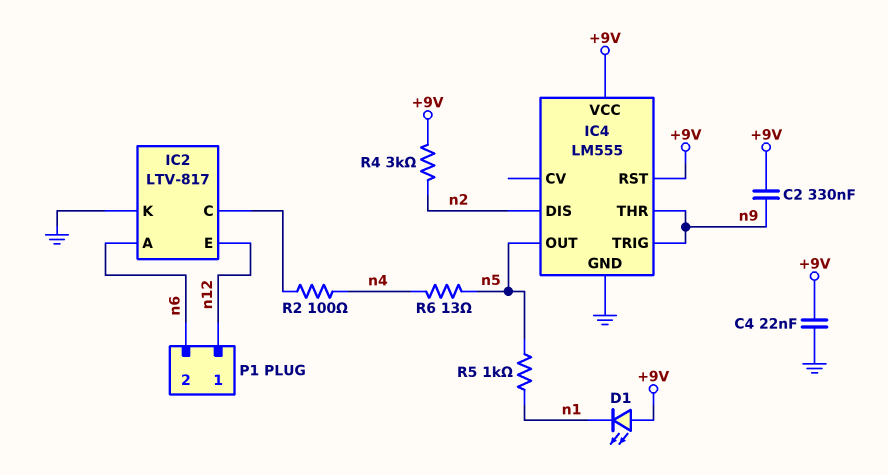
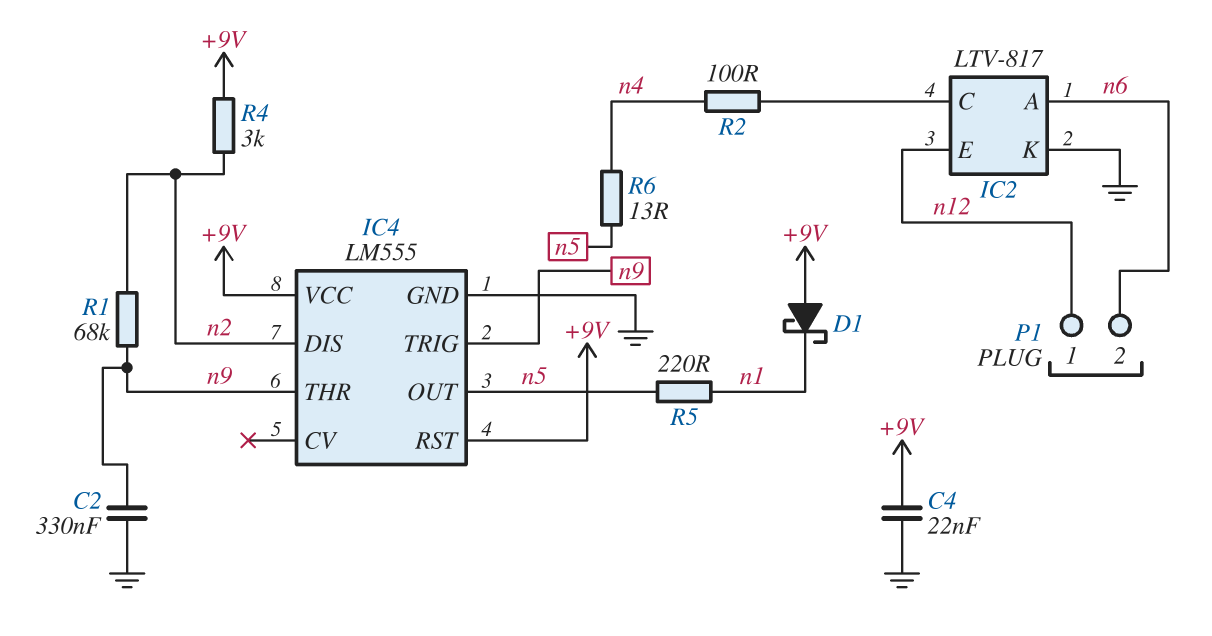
C2: 330nF (+9V, n9) -> 330nF (GND, n9)
D1: LED (A +9V, K n1) -> schottky (A +9V, K n1)
R1: none -> 68k (n2, n9)
R5: 1k (n1, n5) -> 220 (n1, n5)

